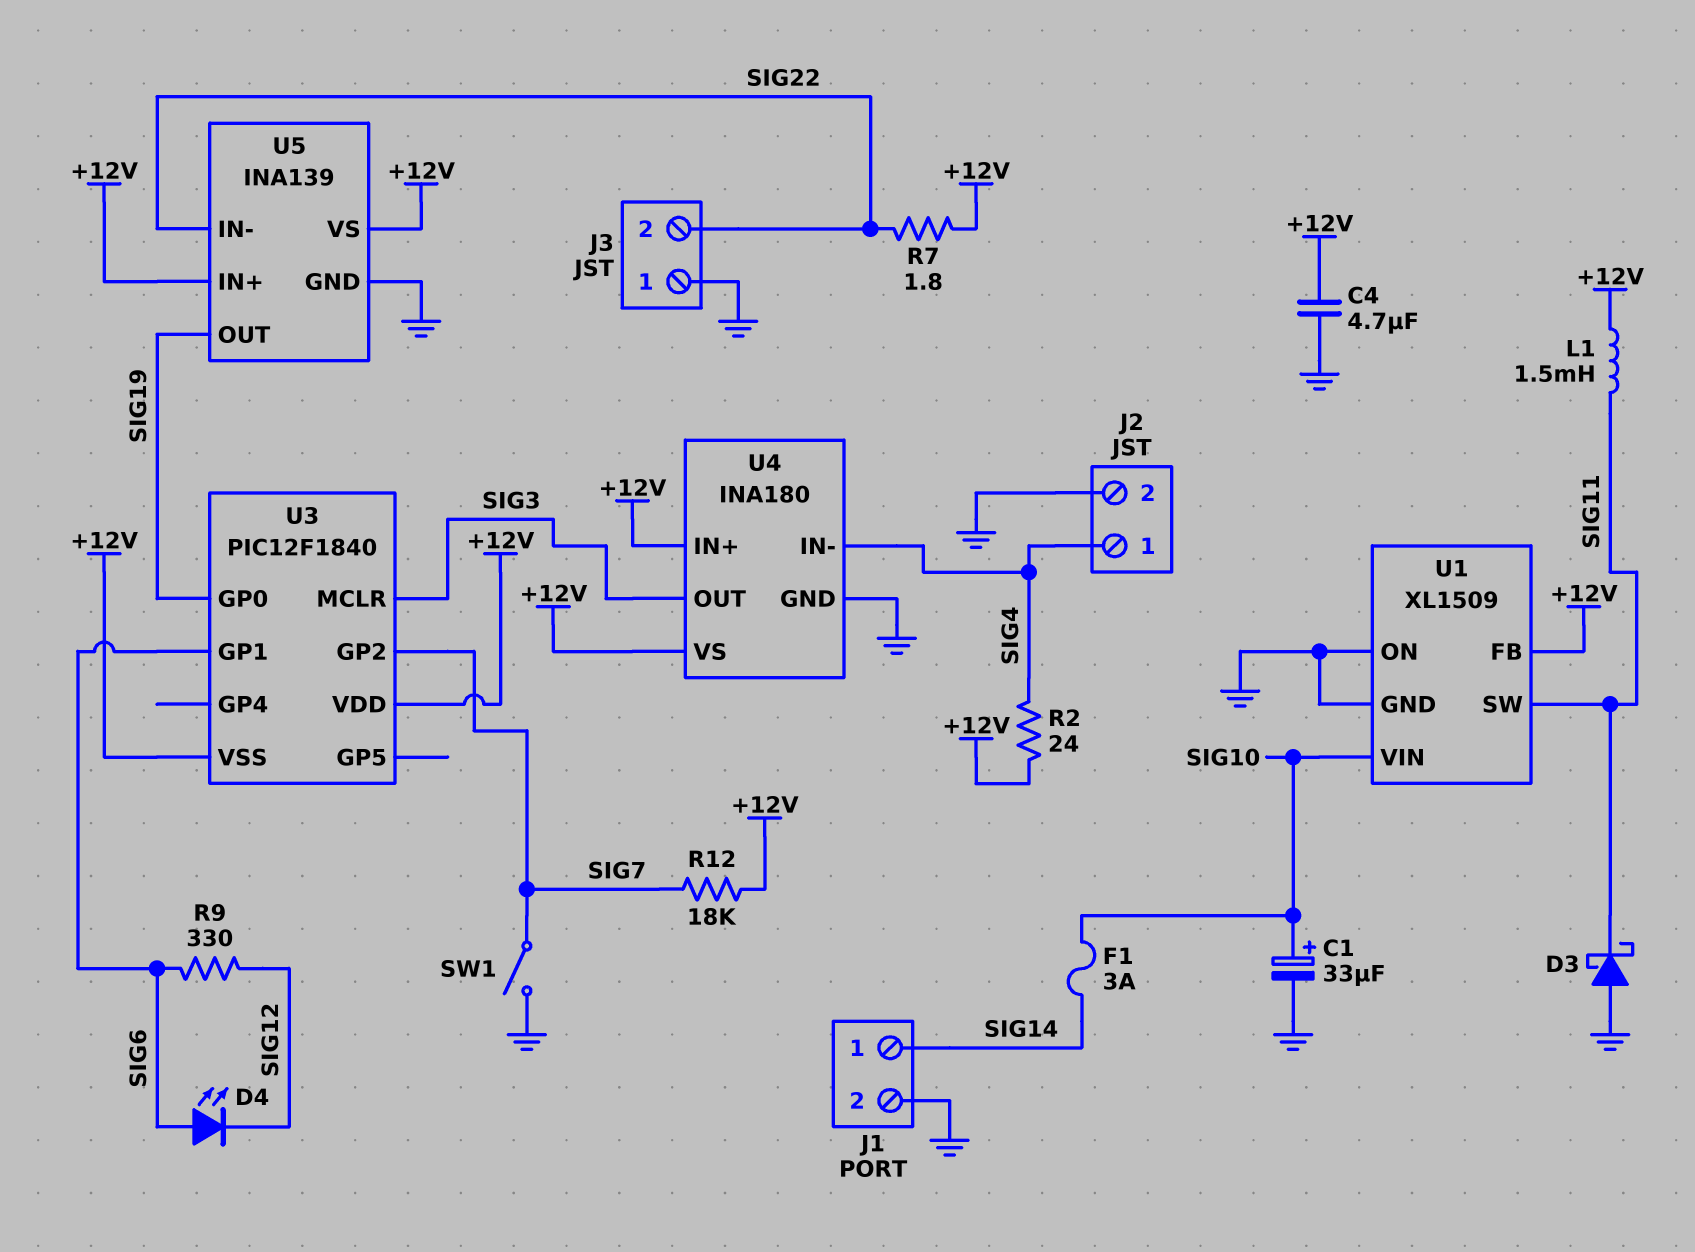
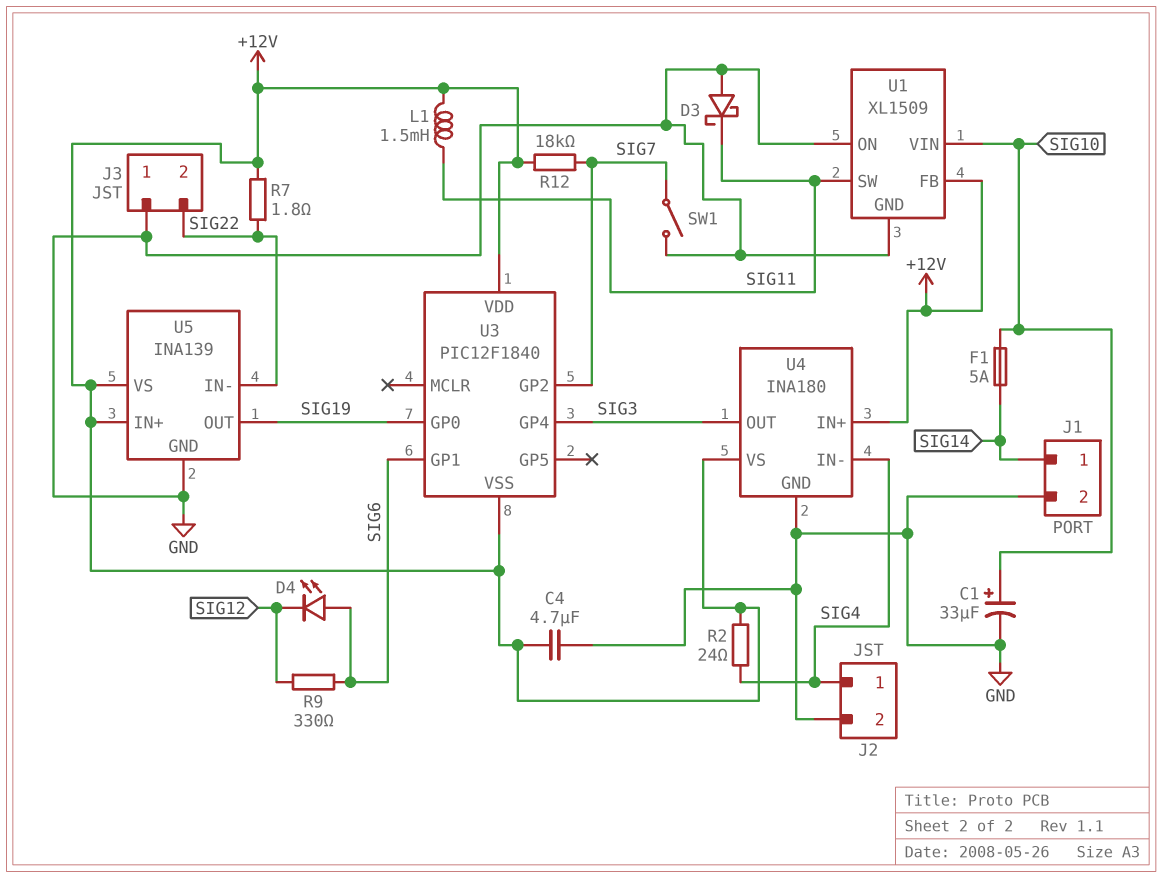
F1: 3A (SIG10, SIG14) -> 5A (SIG10, SIG14)
U3 pin GP4: none -> SIG3
U3 pin MCLR: SIG3 -> none

